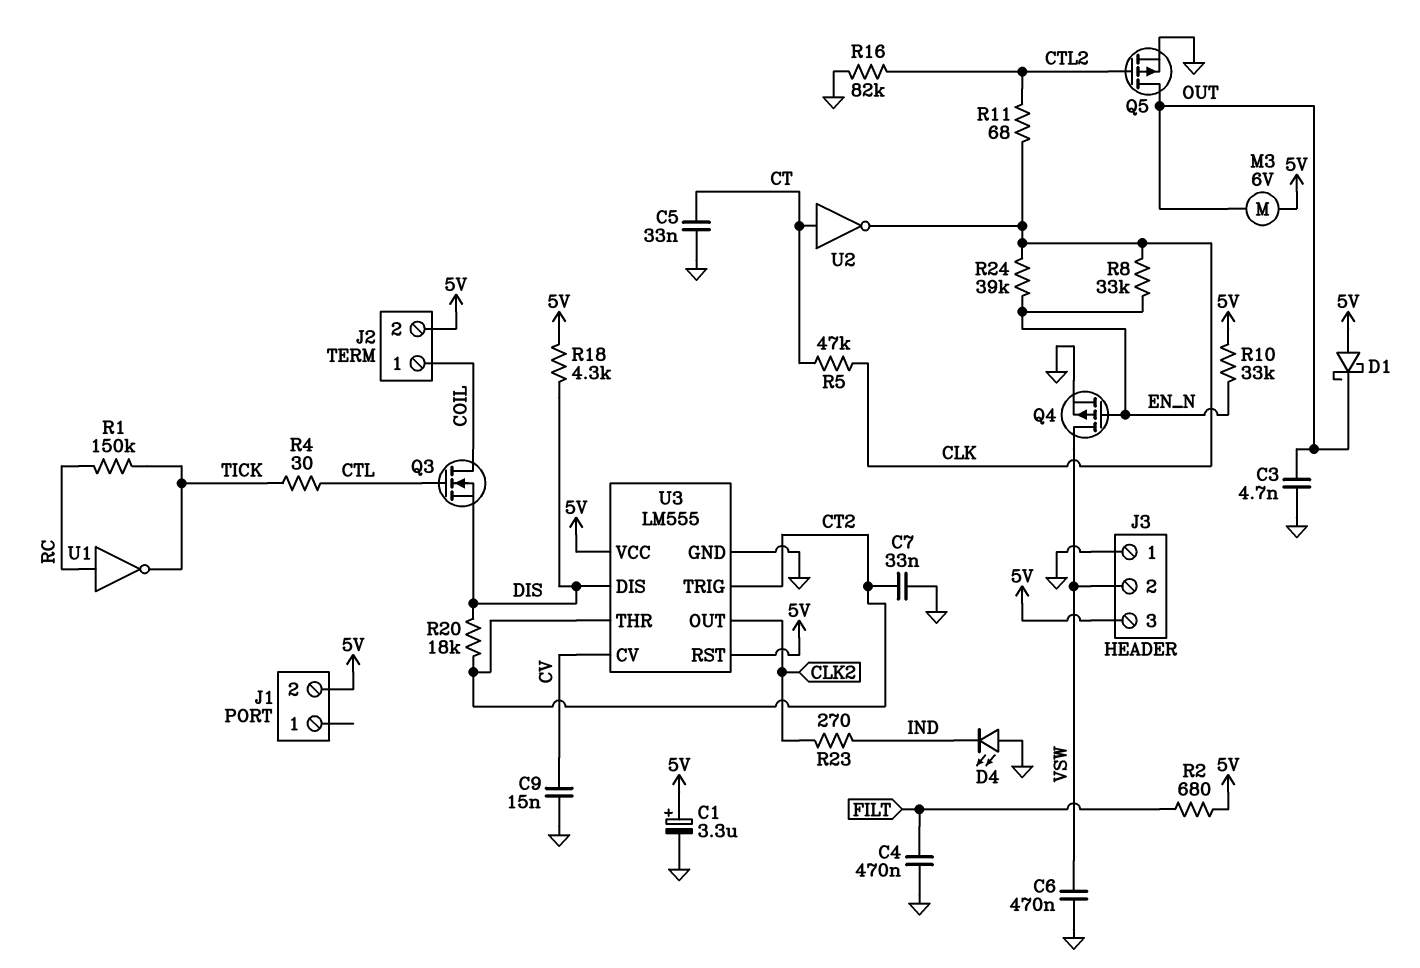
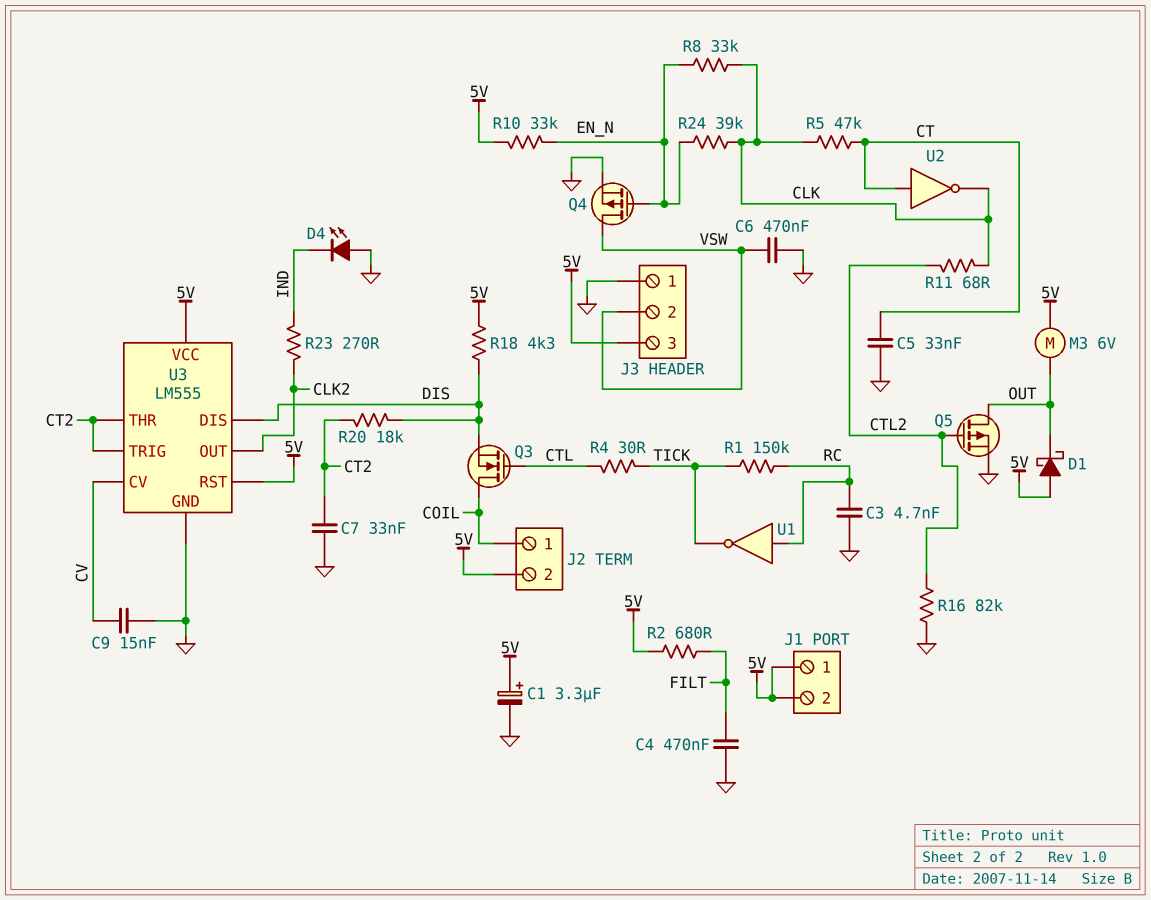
C3: 4.7nF (GND, OUT) -> 4.7nF (GND, RC)
J1 pin 1: none -> 5V

